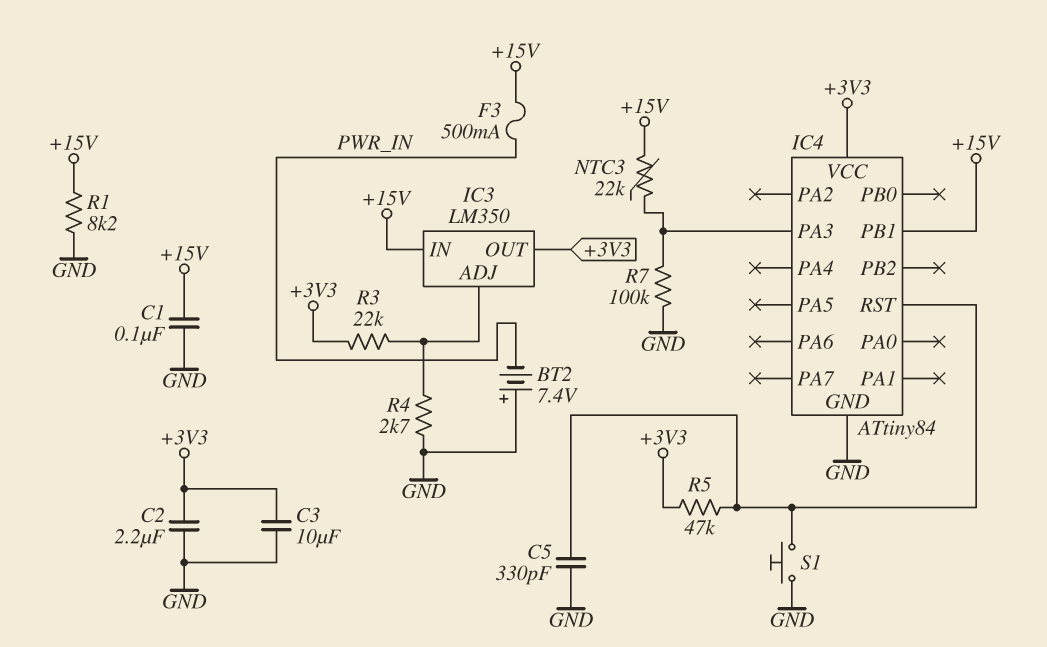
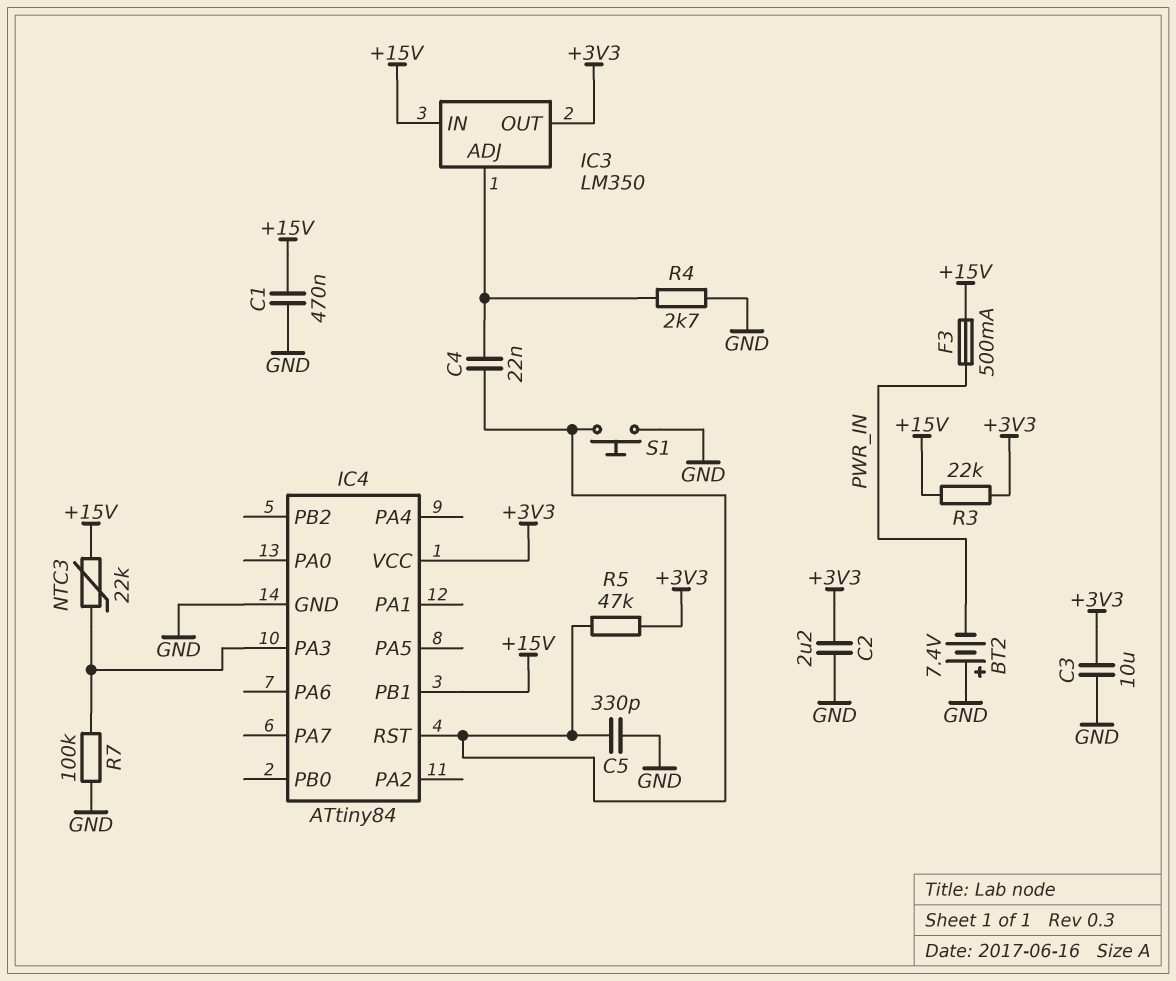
C1: 100nF (+15V, GND) -> 470nF (+15V, GND)
C4: none -> 22nF (IC3/ADJ, IC4/RST)
R1: 8.2k (+15V, GND) -> none
R3: 22k (+3V3, IC3/ADJ) -> 22k (+3V3, +15V)

